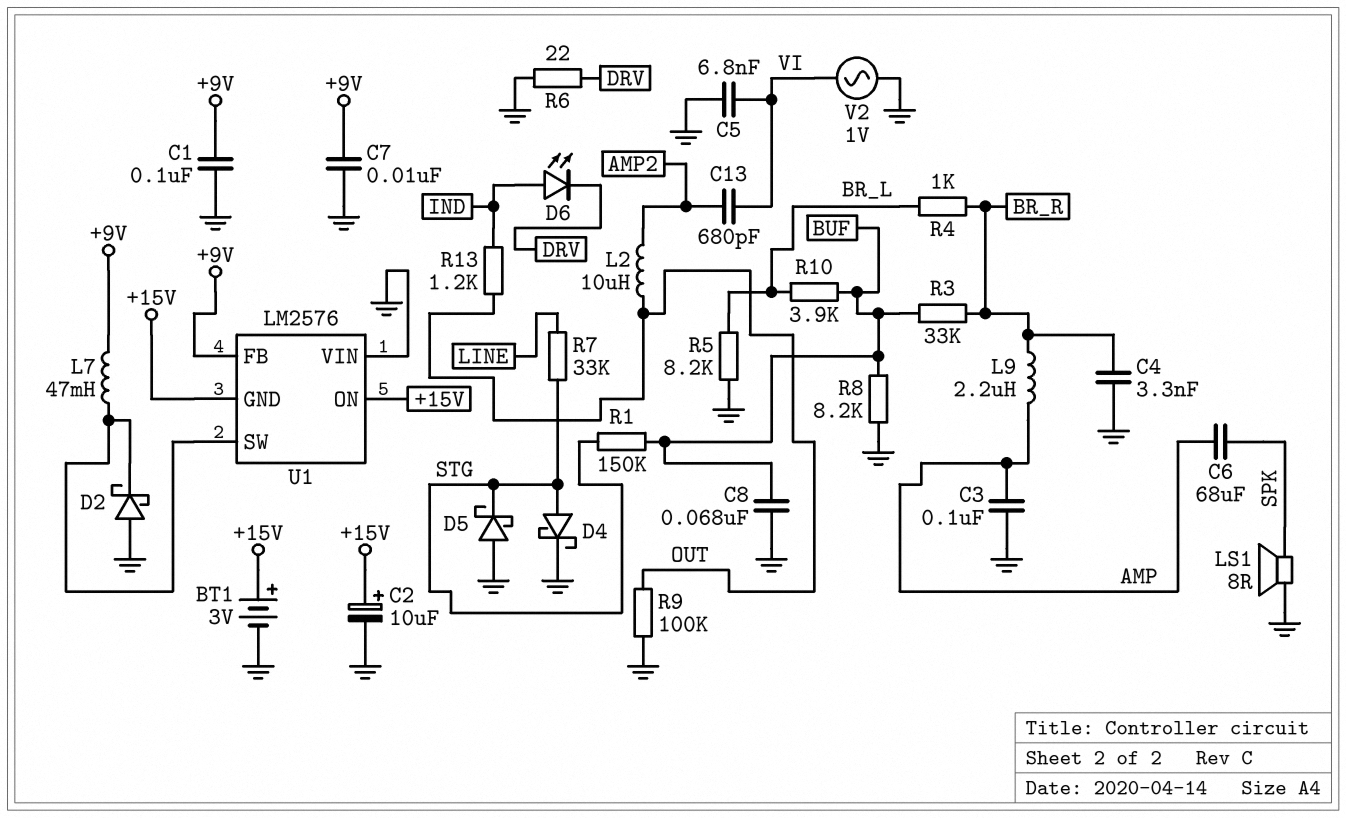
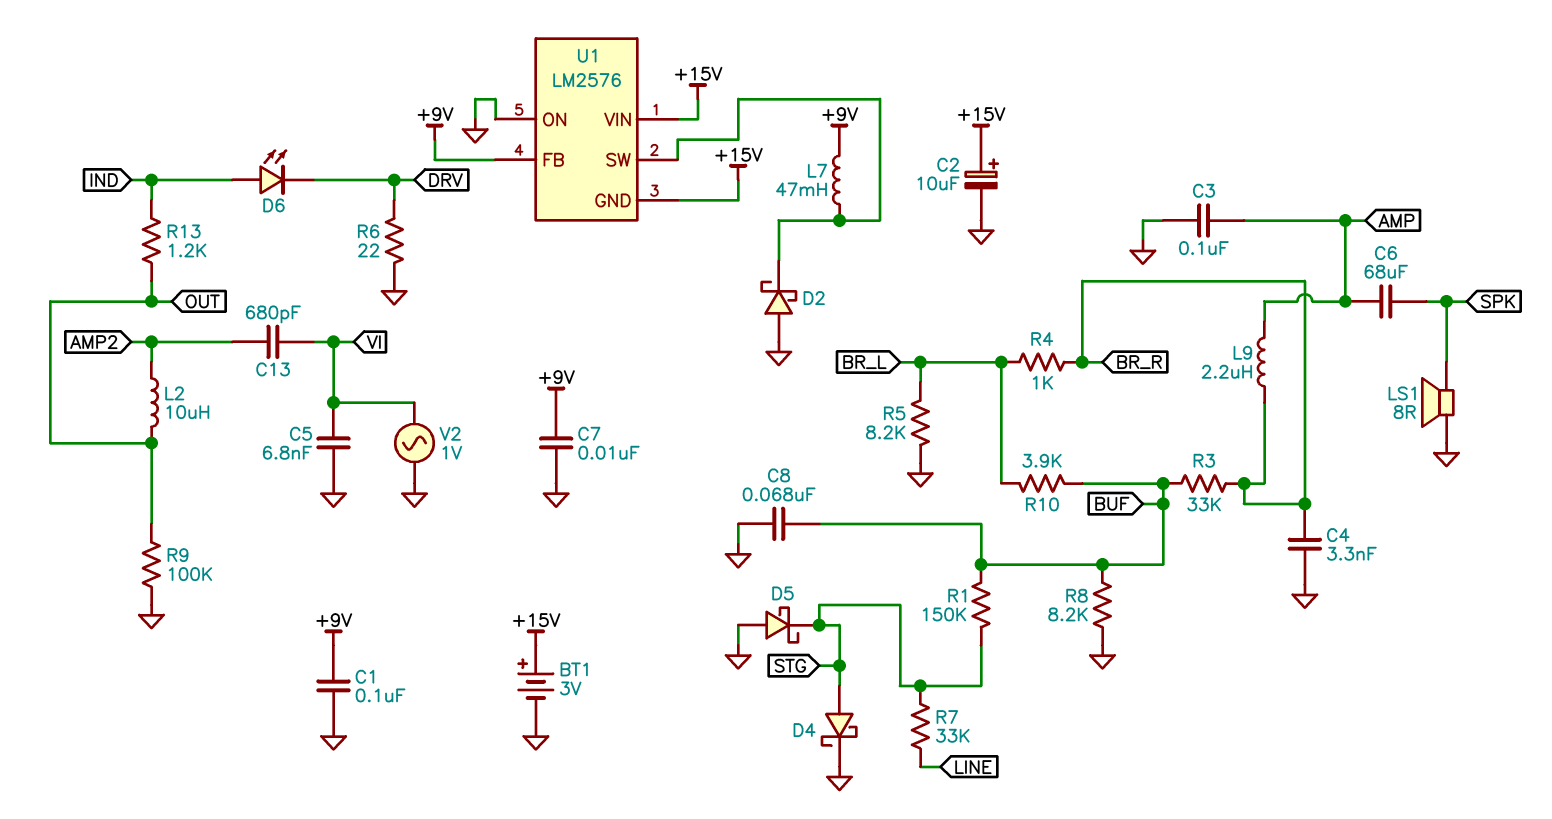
U1 pin ON: +15V -> GND
U1 pin VIN: GND -> +15V

